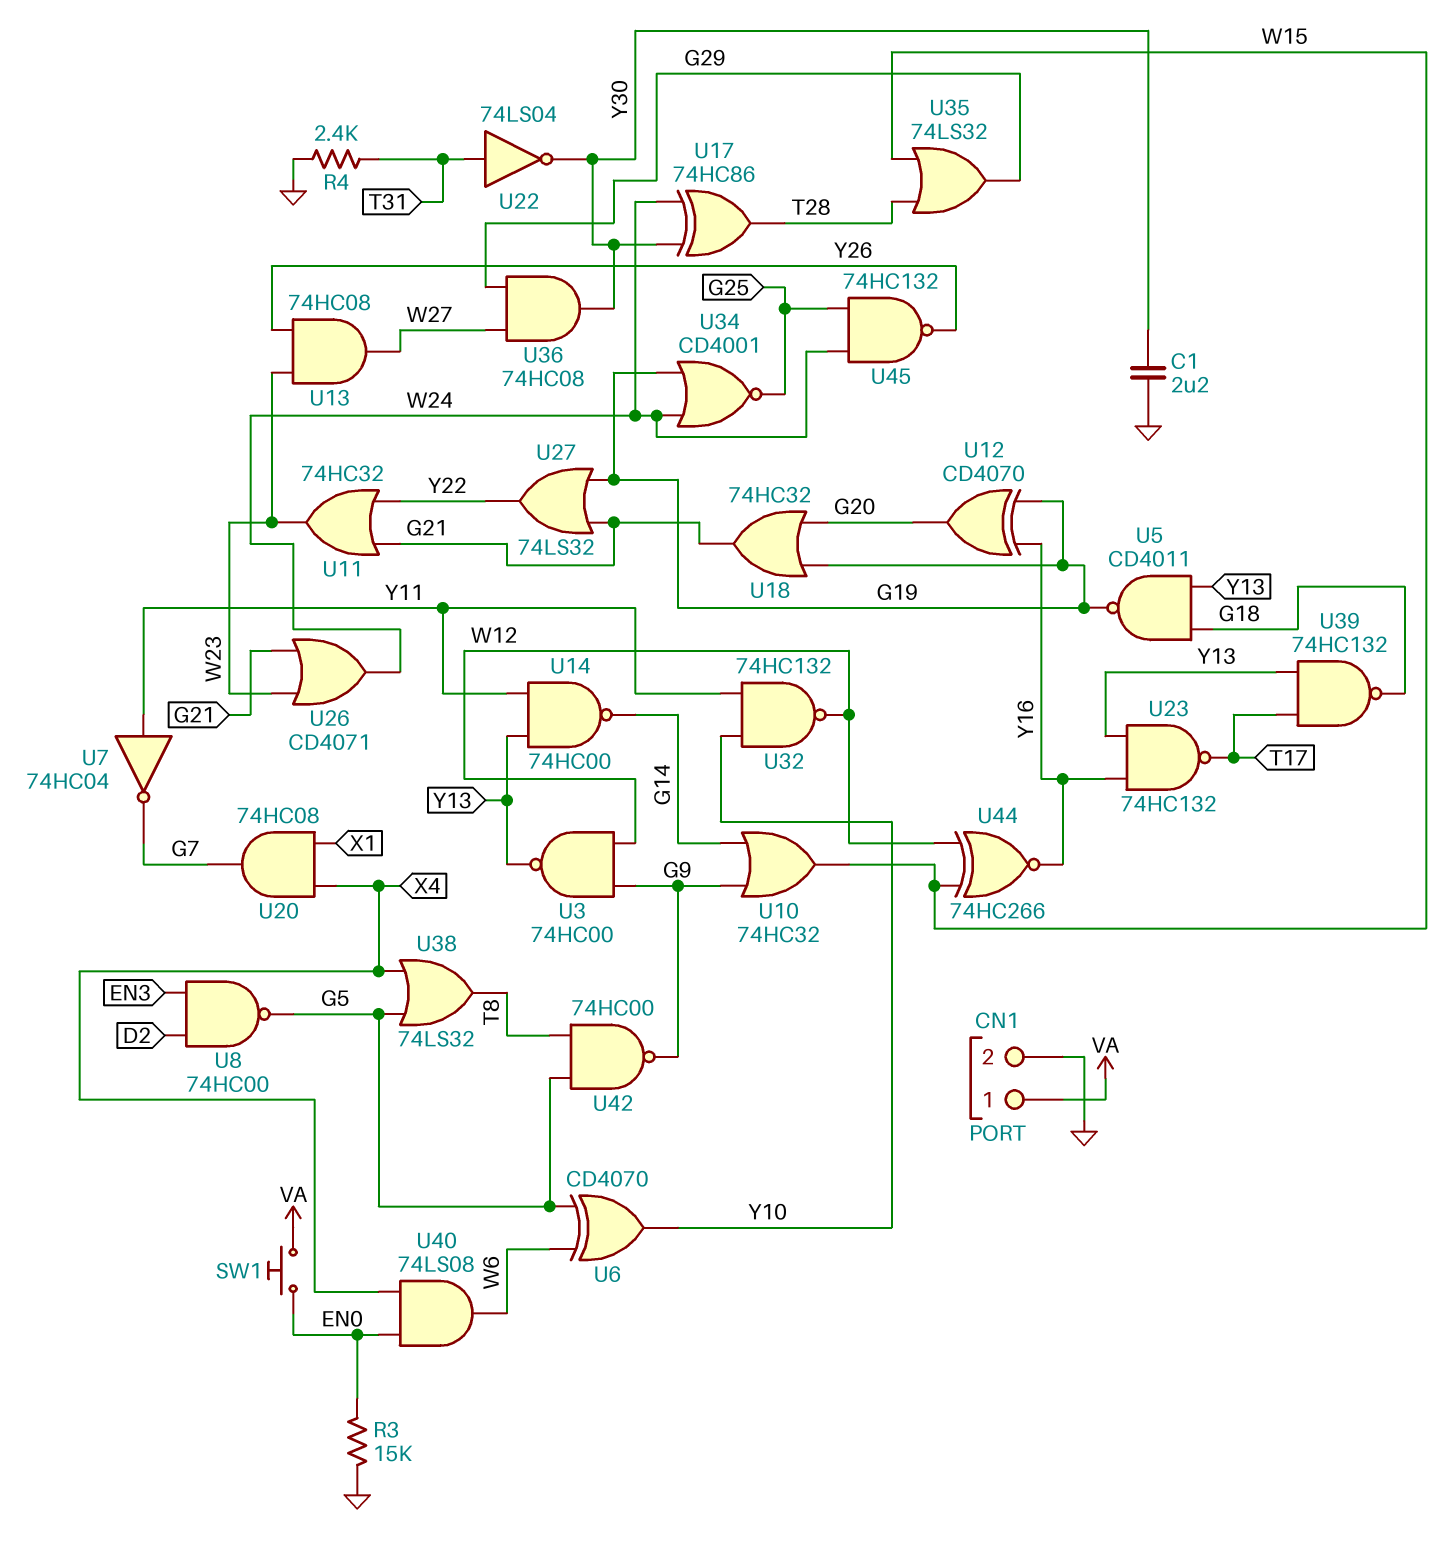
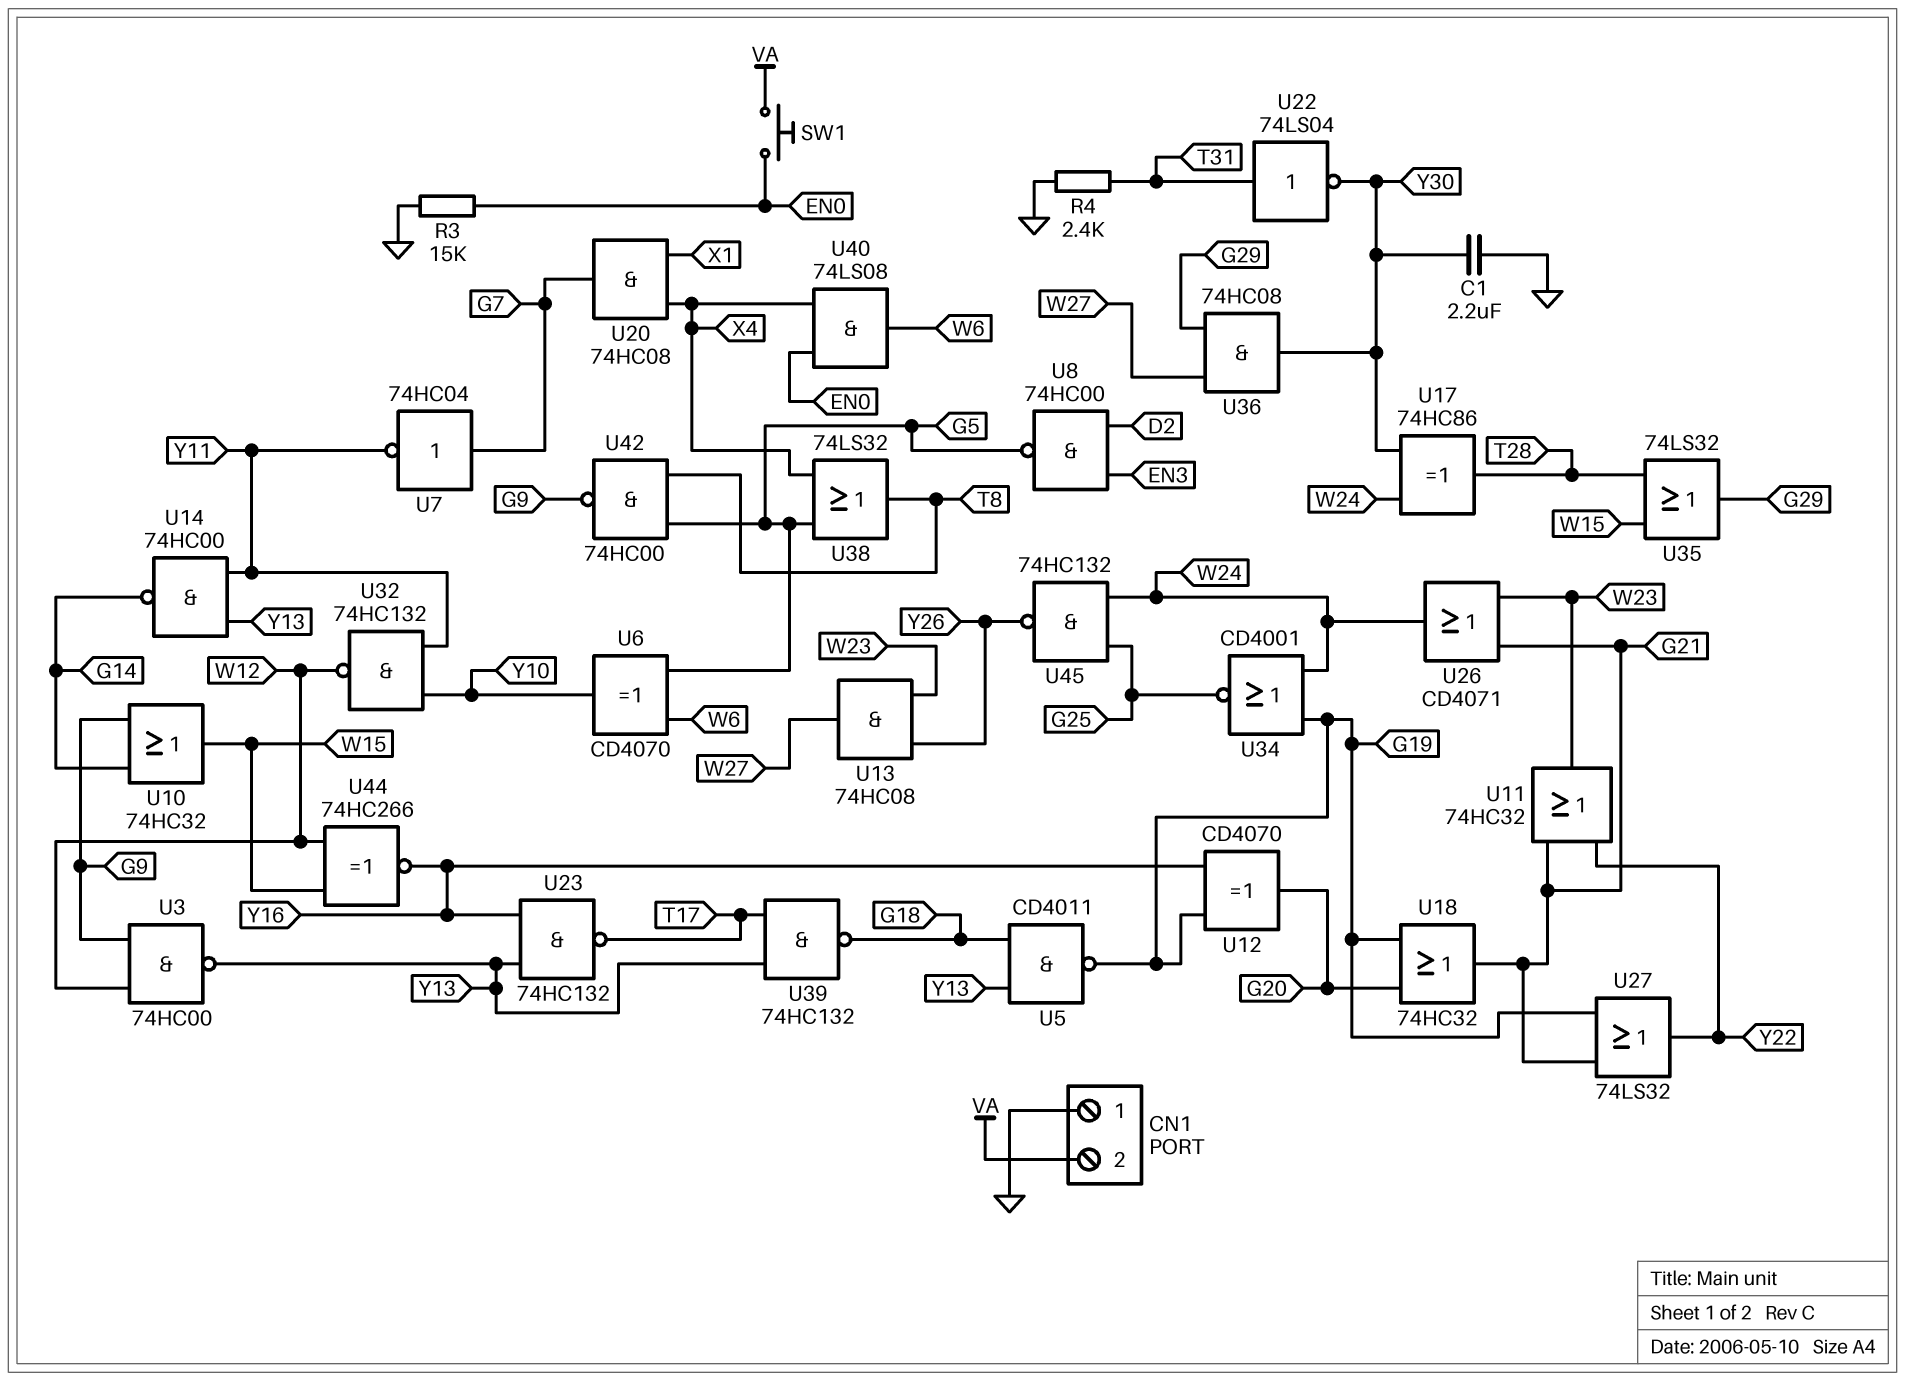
CN1 pin 1: VA -> GND
CN1 pin 2: GND -> VA
U7: NOT 74HC04 (in Y11, out G7) -> NOT 74HC04 (in G7, out Y11)

